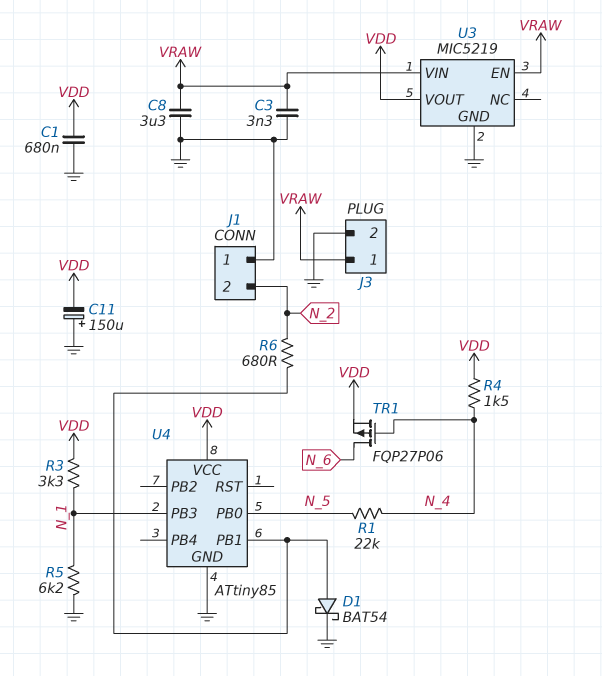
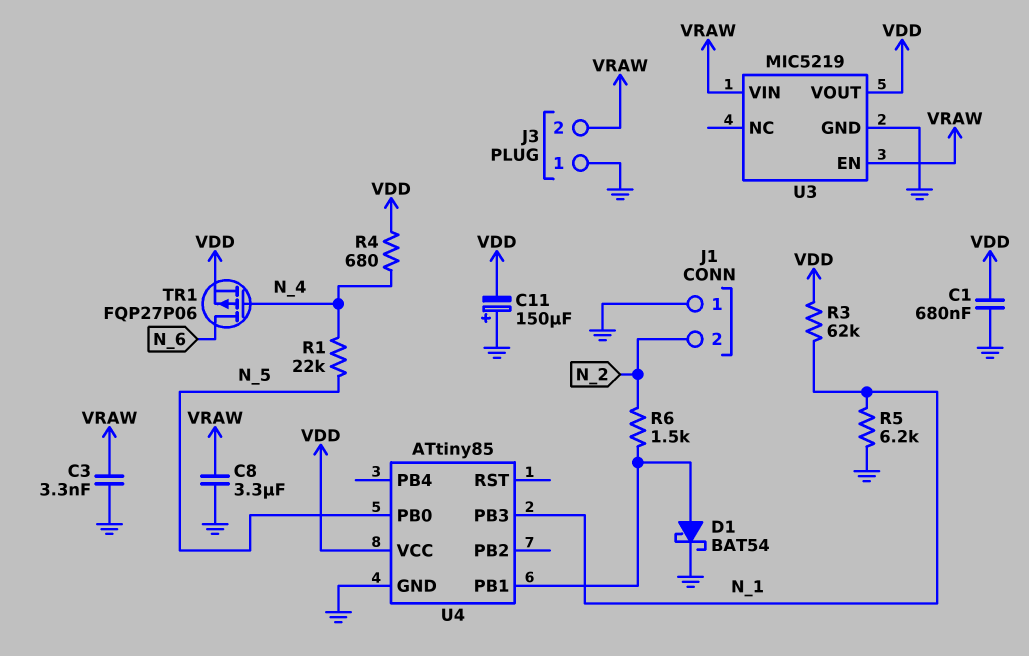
J3 pin 1: VRAW -> GND
J3 pin 2: GND -> VRAW
R3: 3.3k (N_1, VDD) -> 62k (N_1, VDD)
R4: 1.5k (N_4, VDD) -> 680 (N_4, VDD)
R6: 680 (N_2, U4/PB1) -> 1.5k (N_2, U4/PB1)

